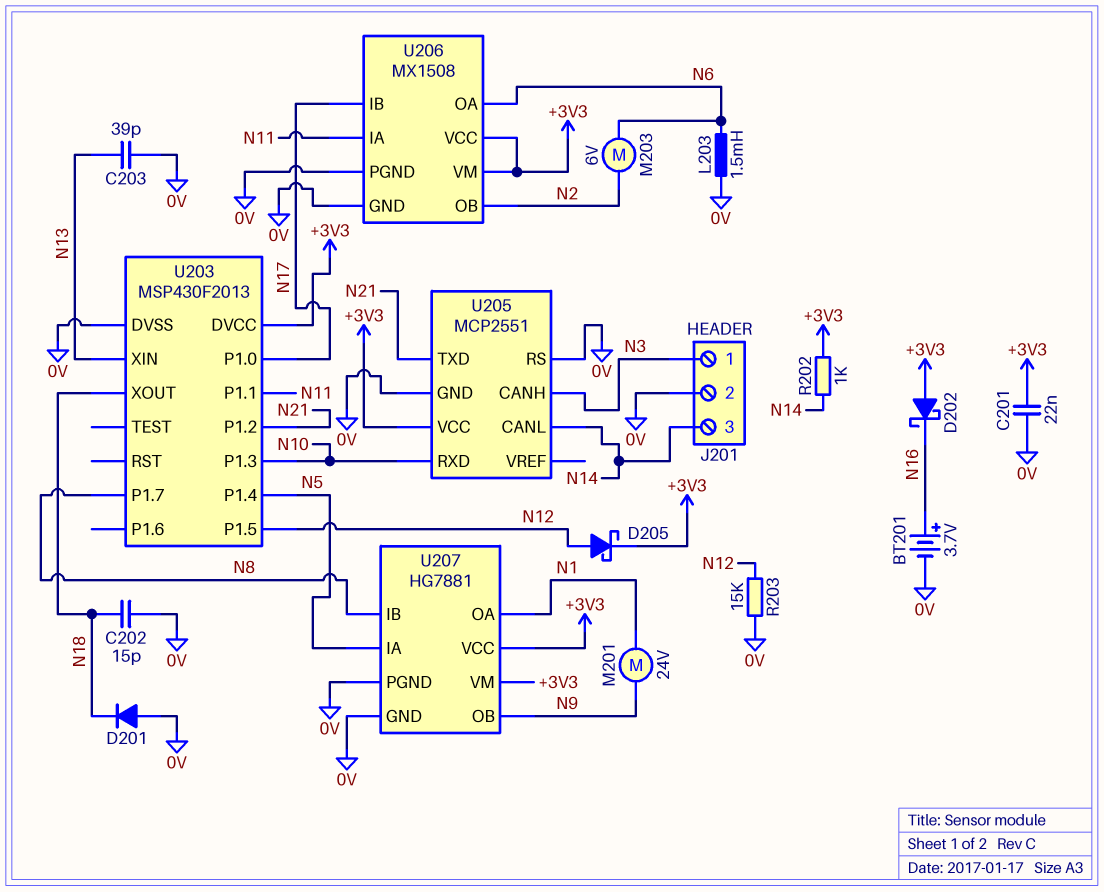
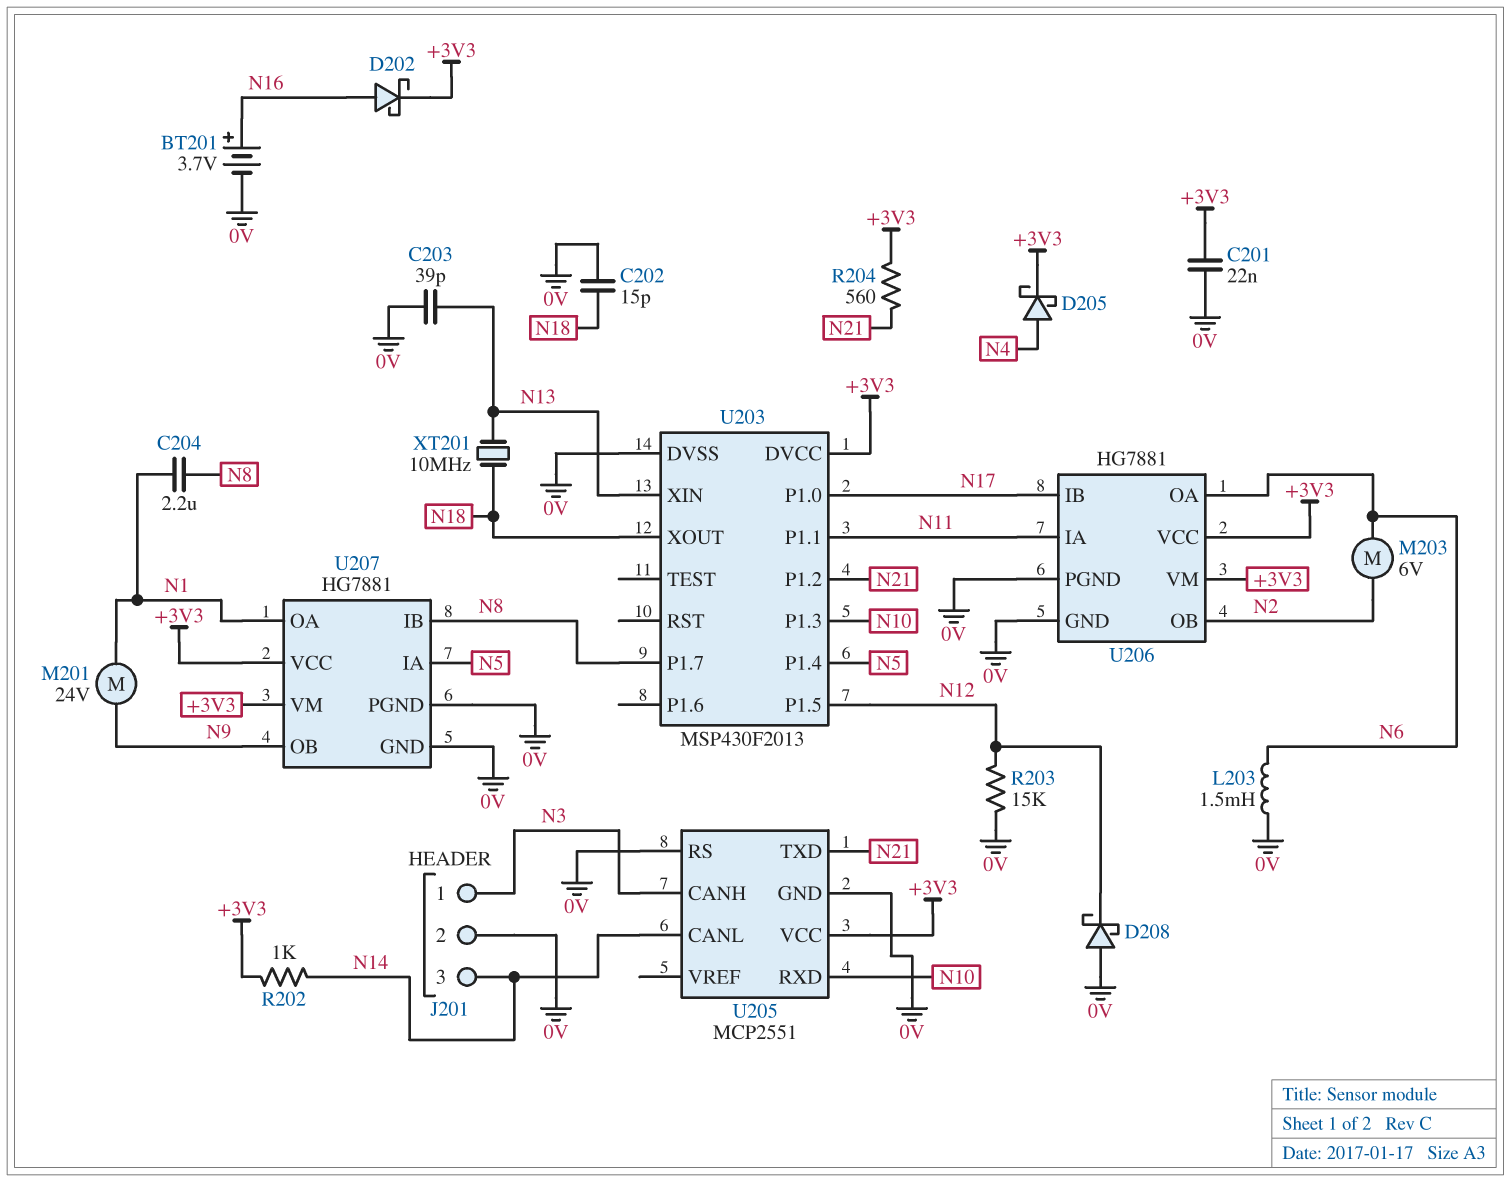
C204: none -> 2.2uF (N1, N8)
D201: diode (A 0V, K N18) -> none
D202: schottky (A +3V3, K N16) -> schottky (A N16, K +3V3)
D205: schottky (A N12, K +3V3) -> schottky (A N4, K +3V3)
D208: none -> schottky (A 0V, K N12)
R204: none -> 560 (+3V3, N21)
U206: MX1508 -> HG7881
XT201: none -> 10MHz (N13, N18)

